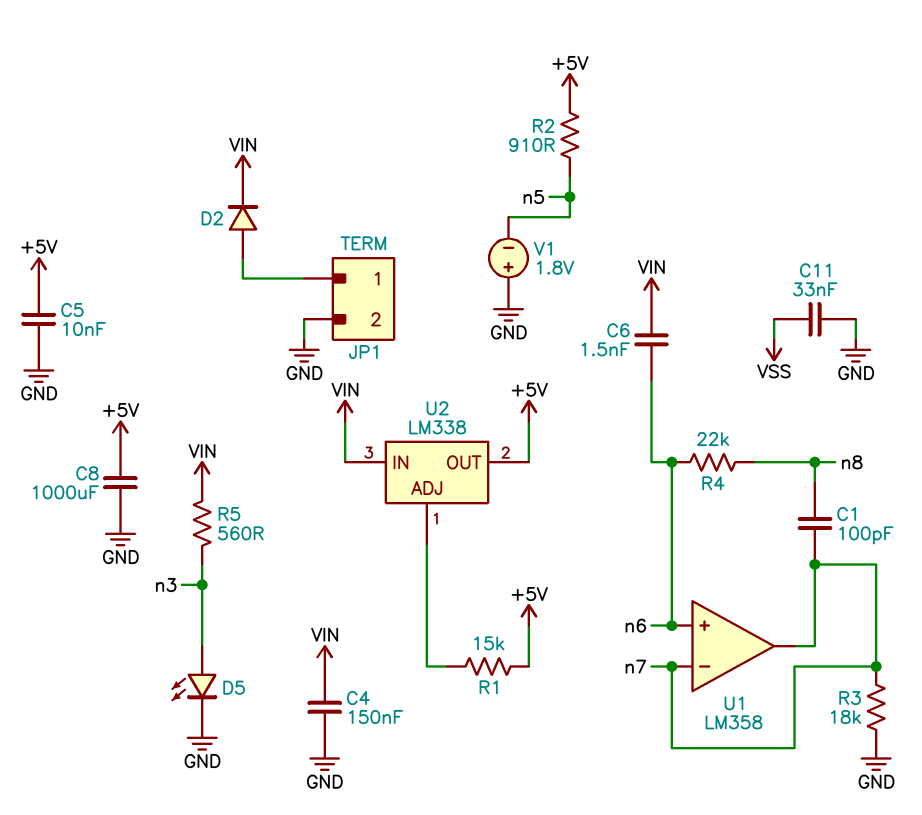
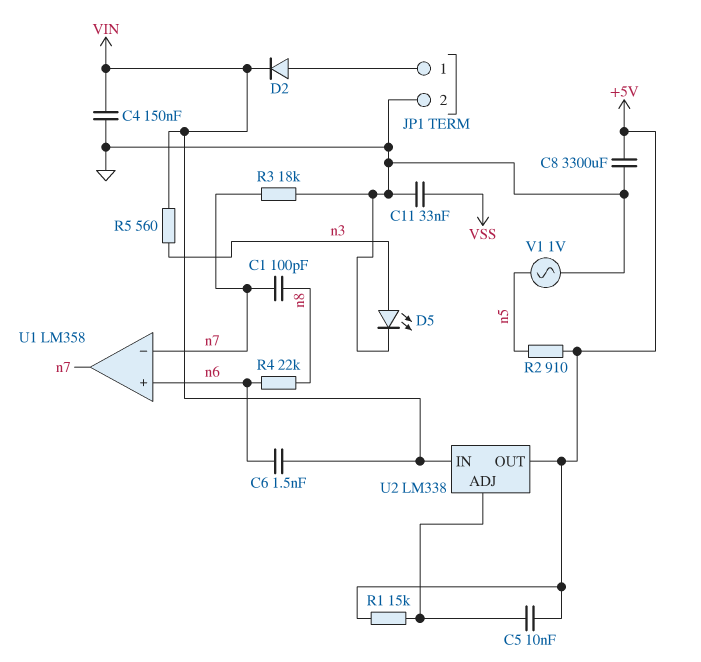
C5: 10nF (+5V, GND) -> 10nF (+5V, U2/ADJ)
C8: 1000uF (+5V, GND) -> 3300uF (+5V, GND)
V1: 1.8V (plus GND, minus n5) -> AC 1V (GND, n5)

